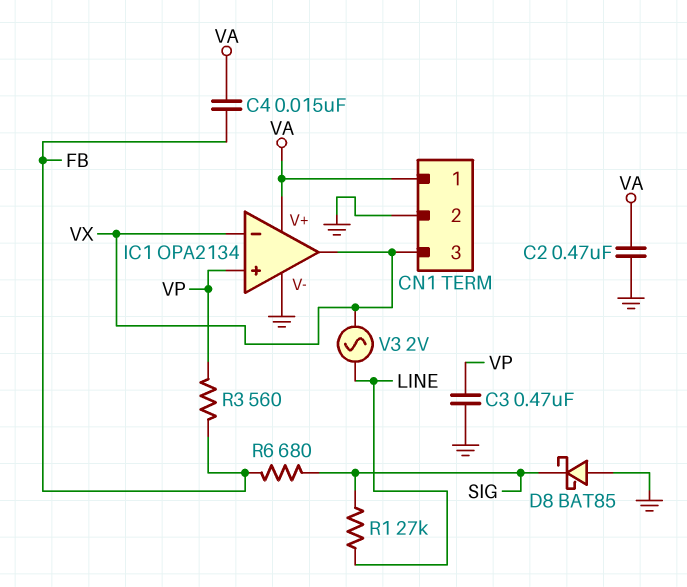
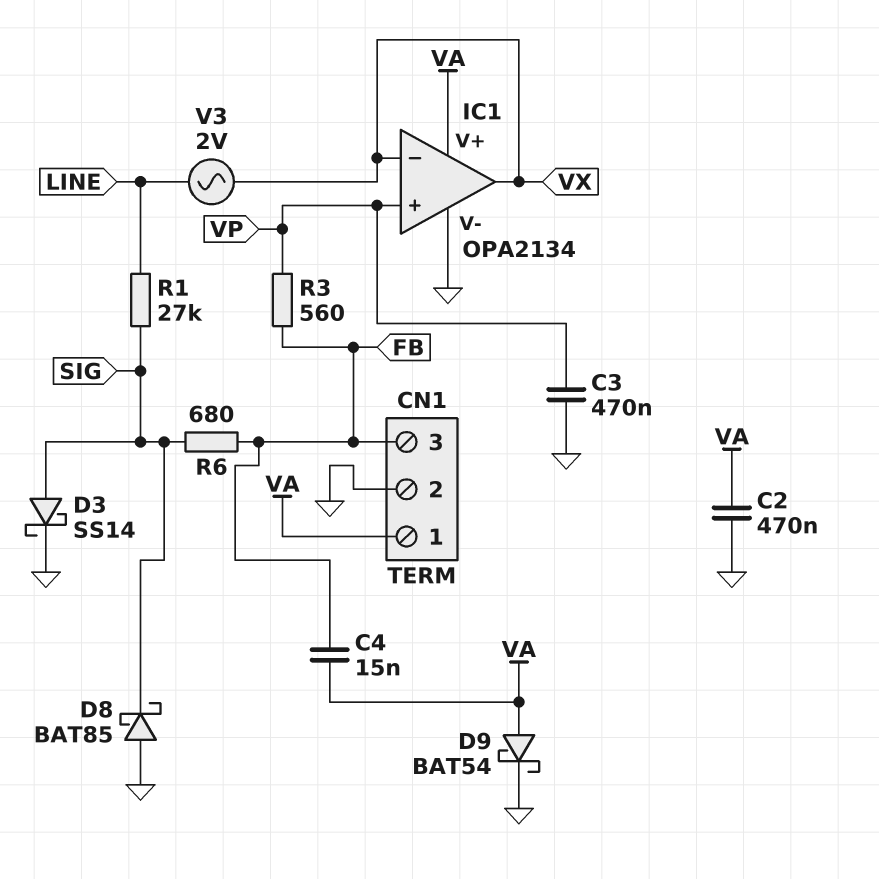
CN1 pin 3: VX -> FB
D3: none -> schottky SS14 (A SIG, K GND)
D9: none -> schottky BAT54 (A VA, K GND)

